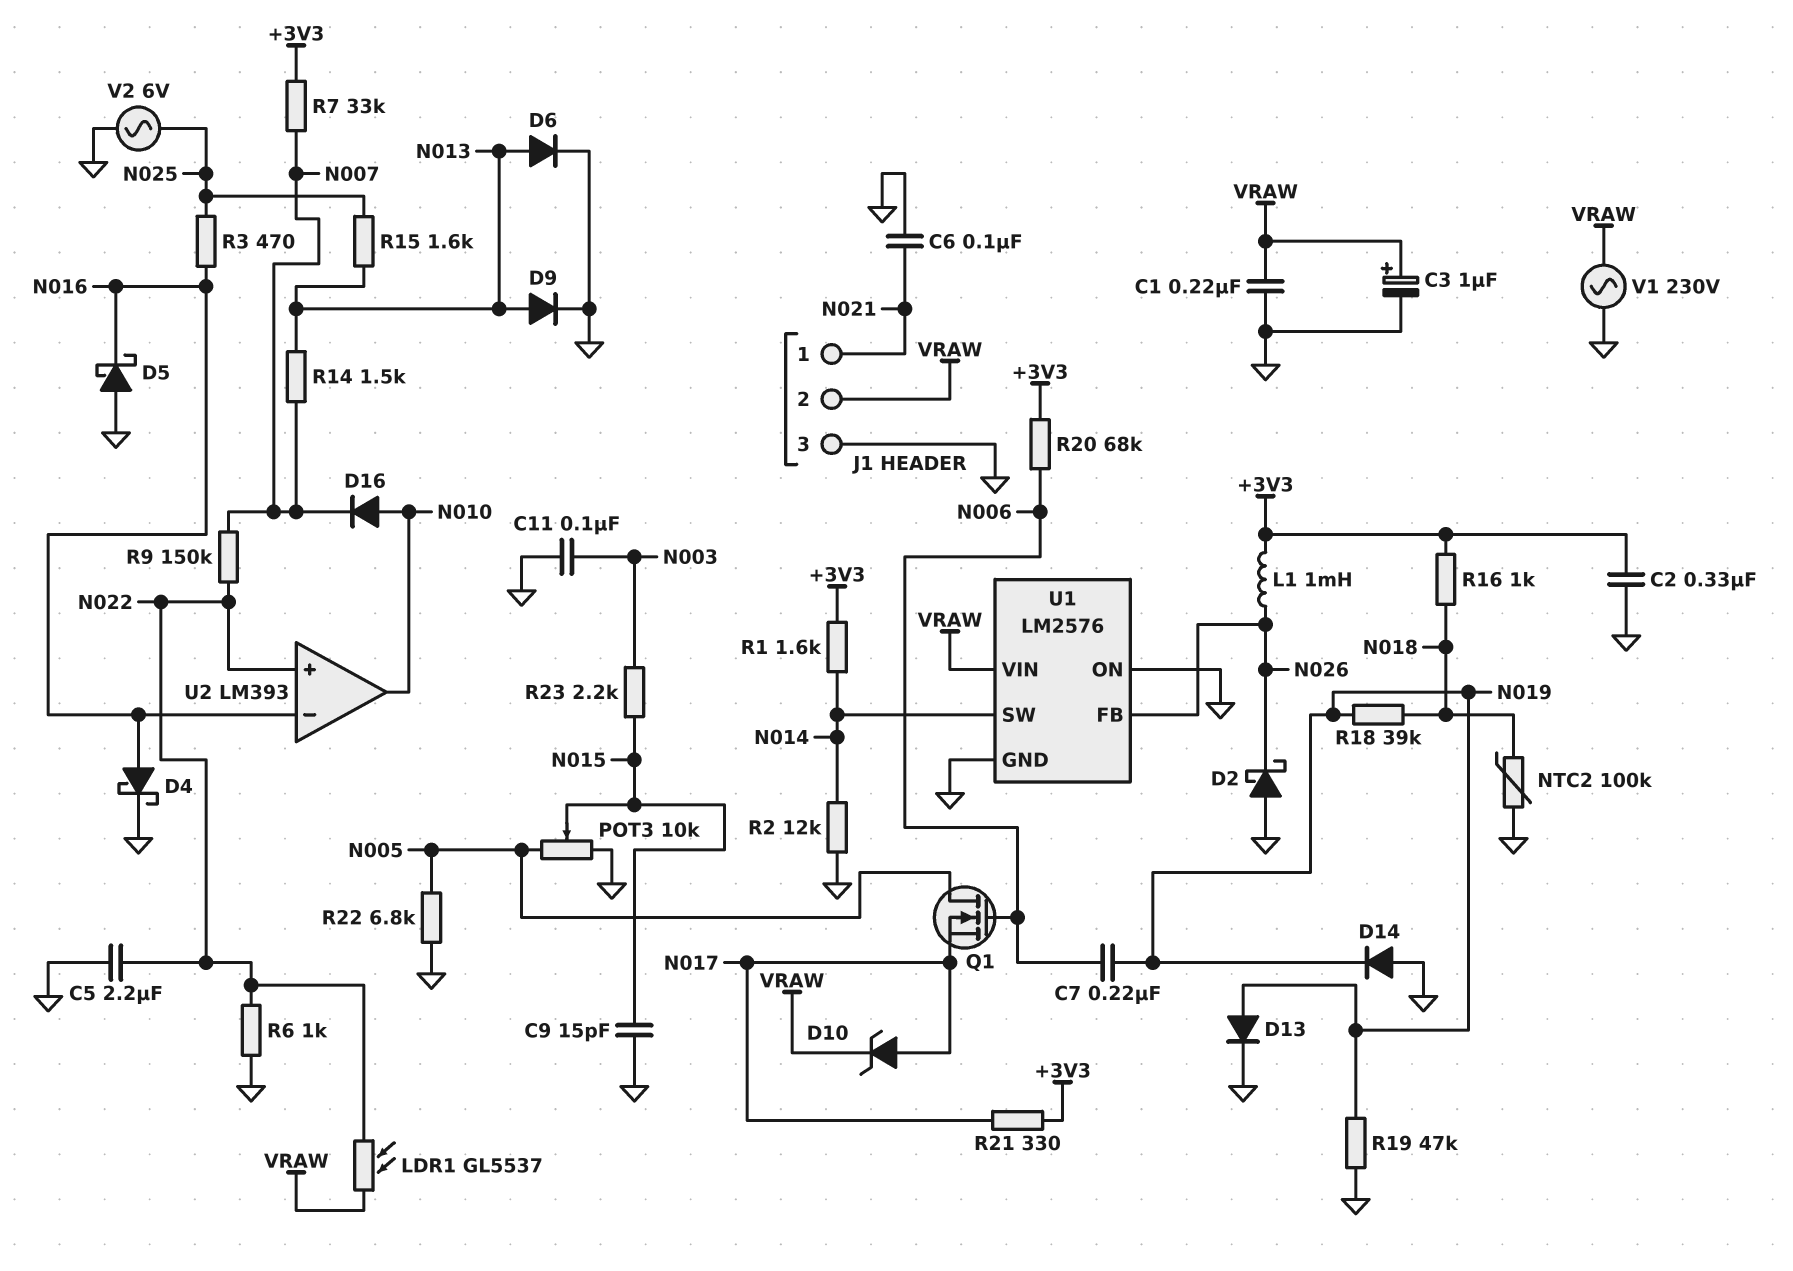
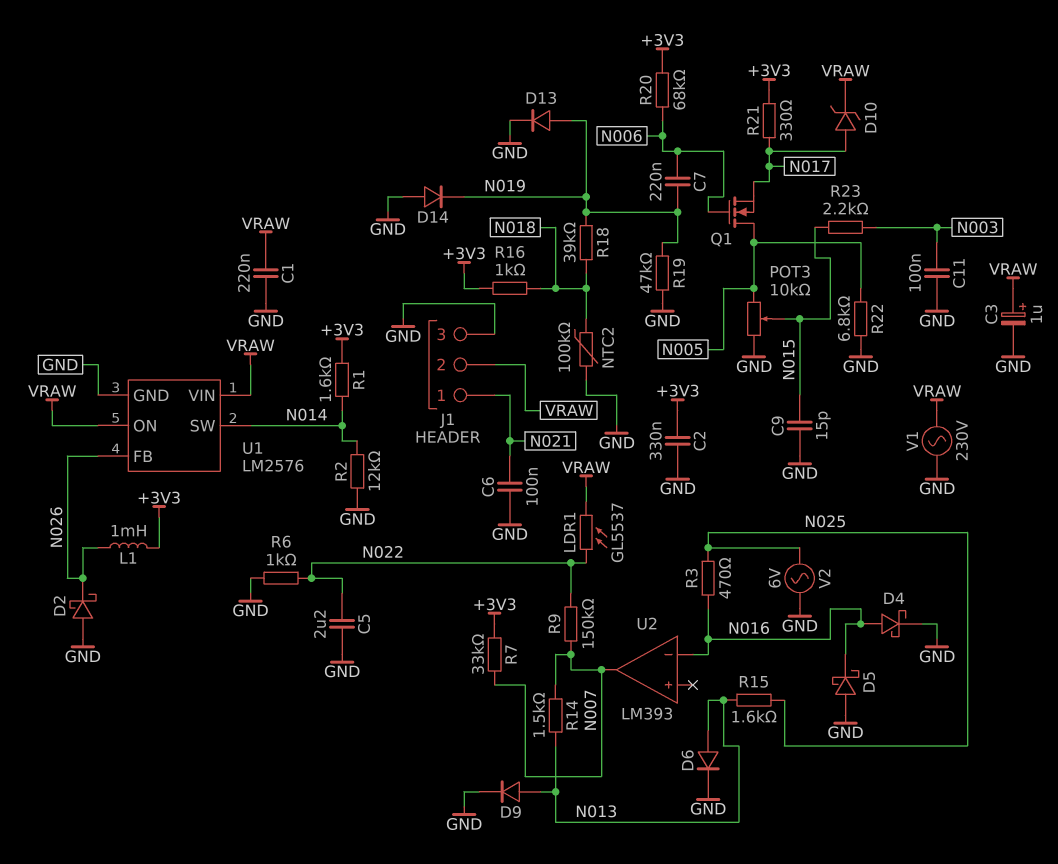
D16: diode (A N010, K N007) -> none
U1 pin ON: GND -> VRAW
U2 pin in+: N022 -> none
U2 pin out: N010 -> N007

